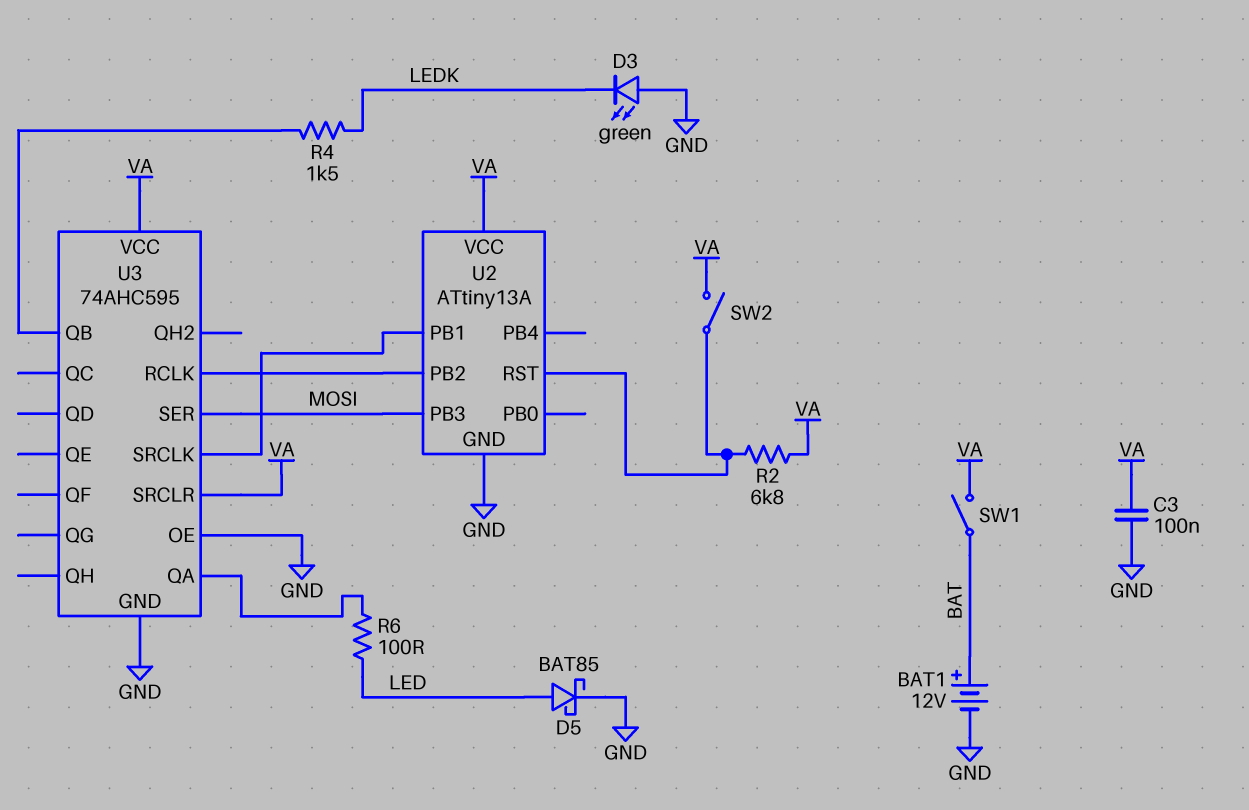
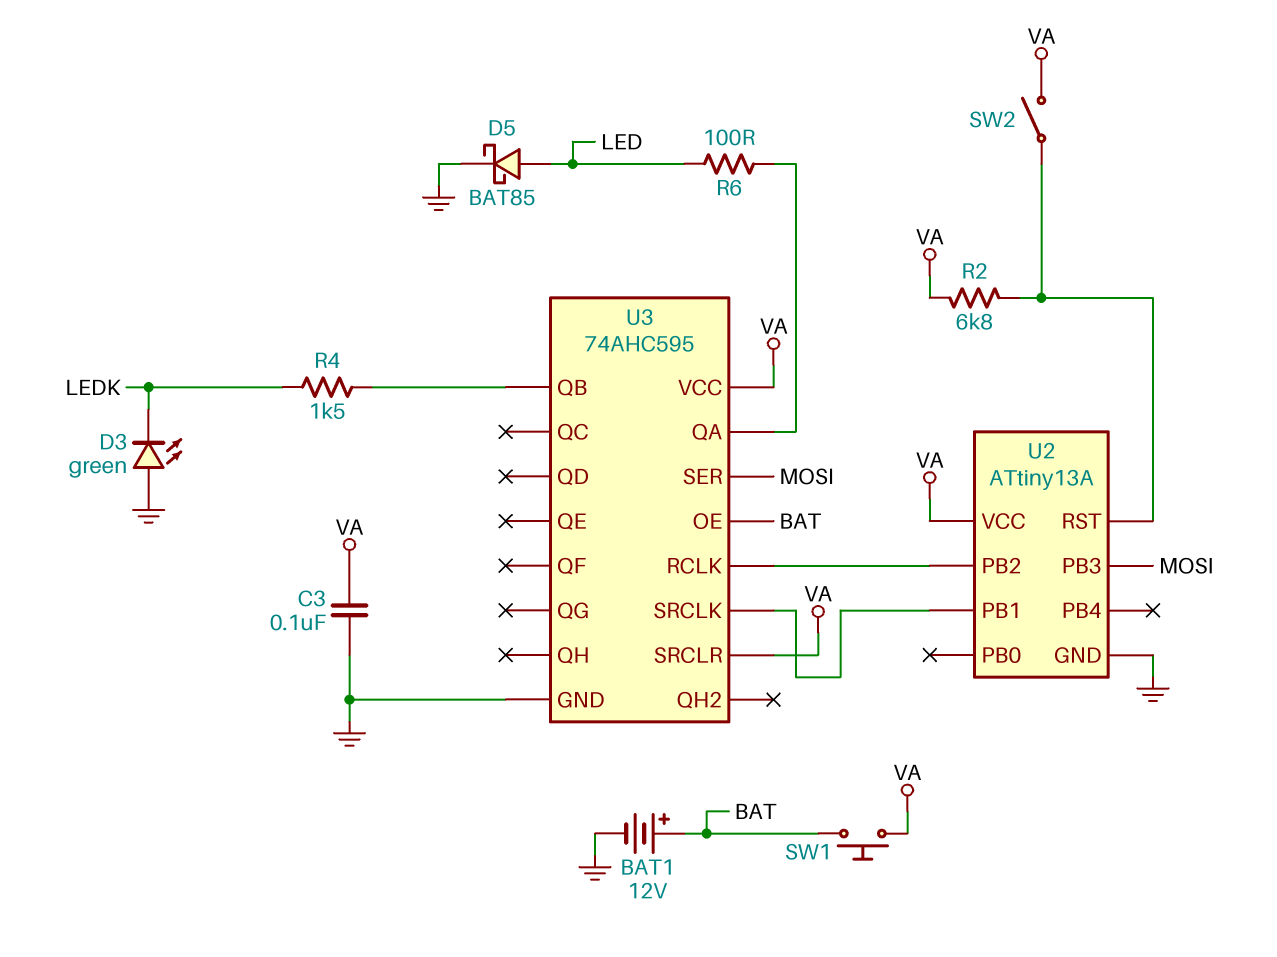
SW1: switch (BAT, VA) -> button (BAT, VA)
U3 pin OE: GND -> BAT

